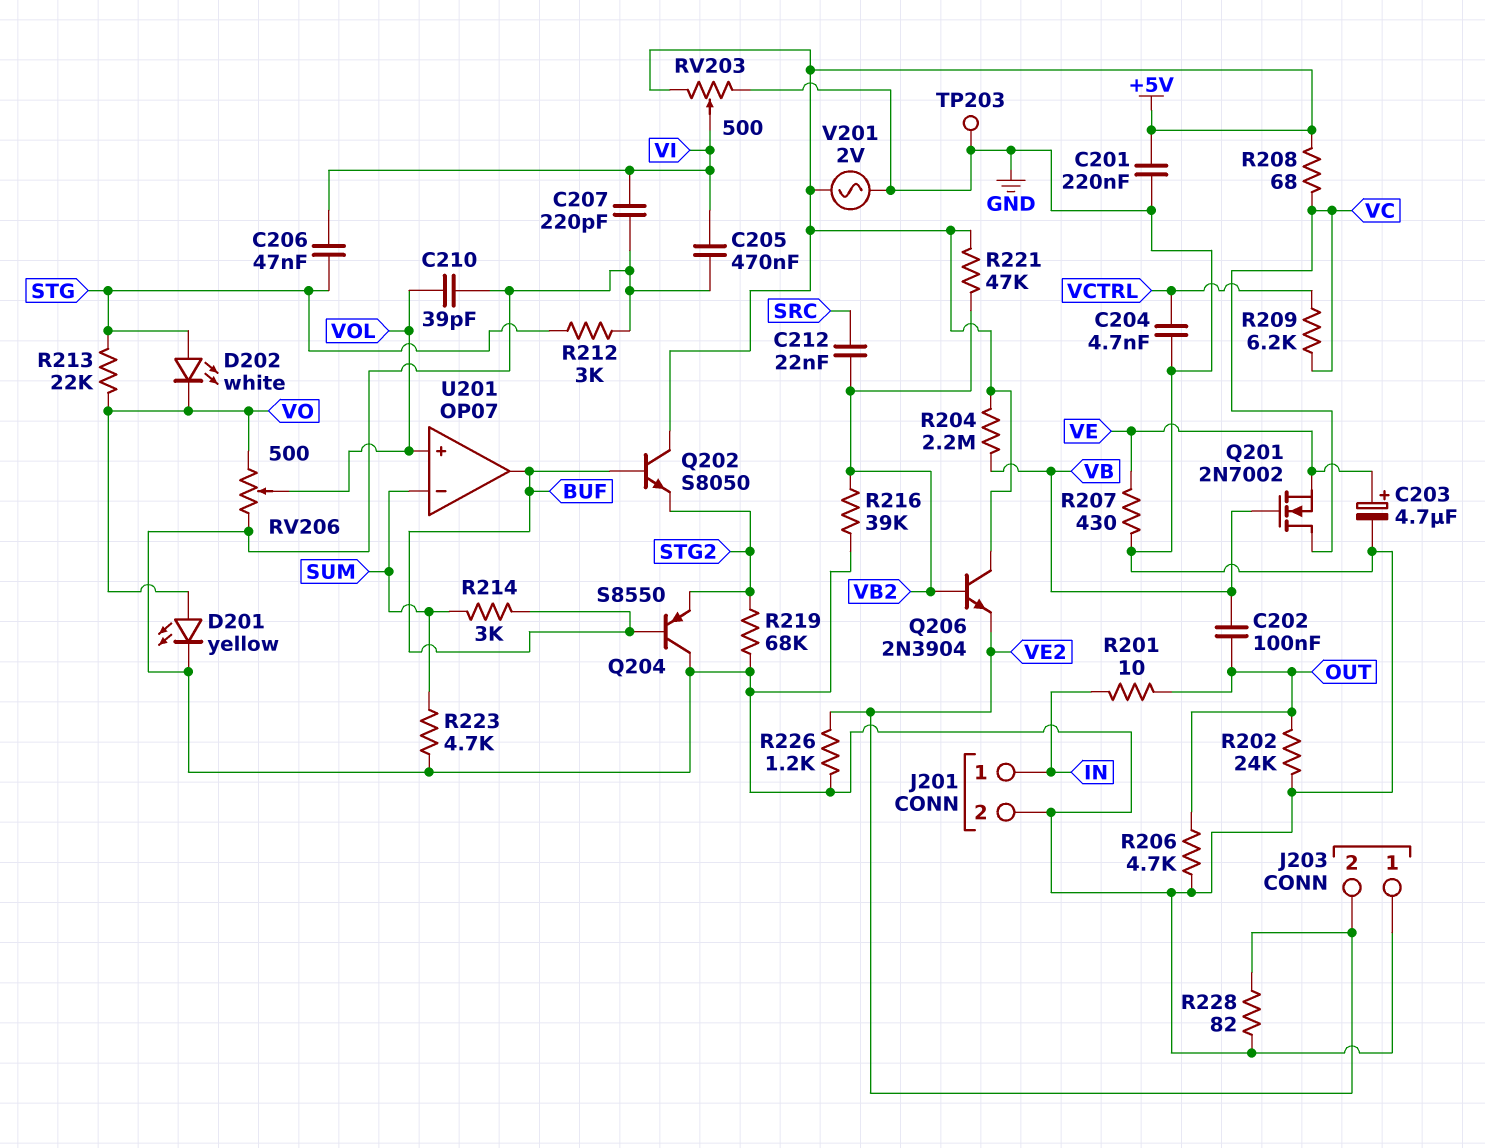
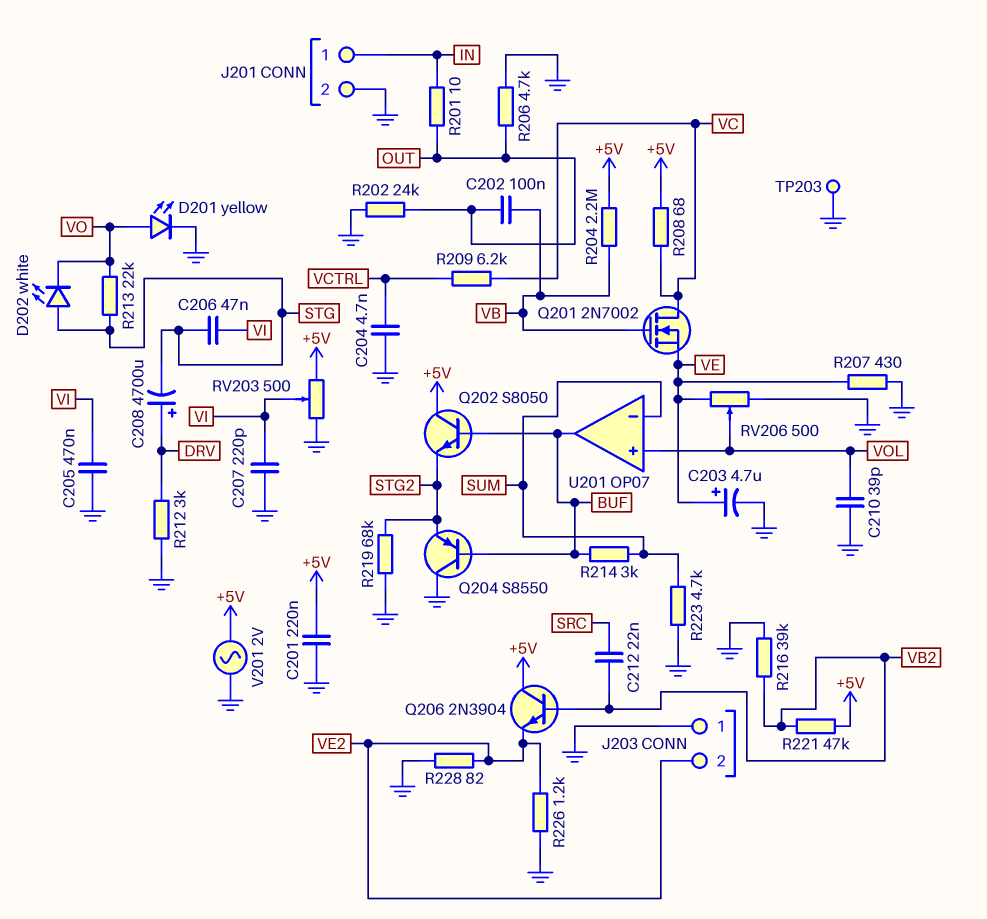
C208: none -> 4700uF (plus DRV, minus STG)
R212: 3k (GND, STG) -> 3k (DRV, GND)
RV206: 500 (GND, VO, wiper VOL) -> 500 (GND, VE, wiper VOL)

